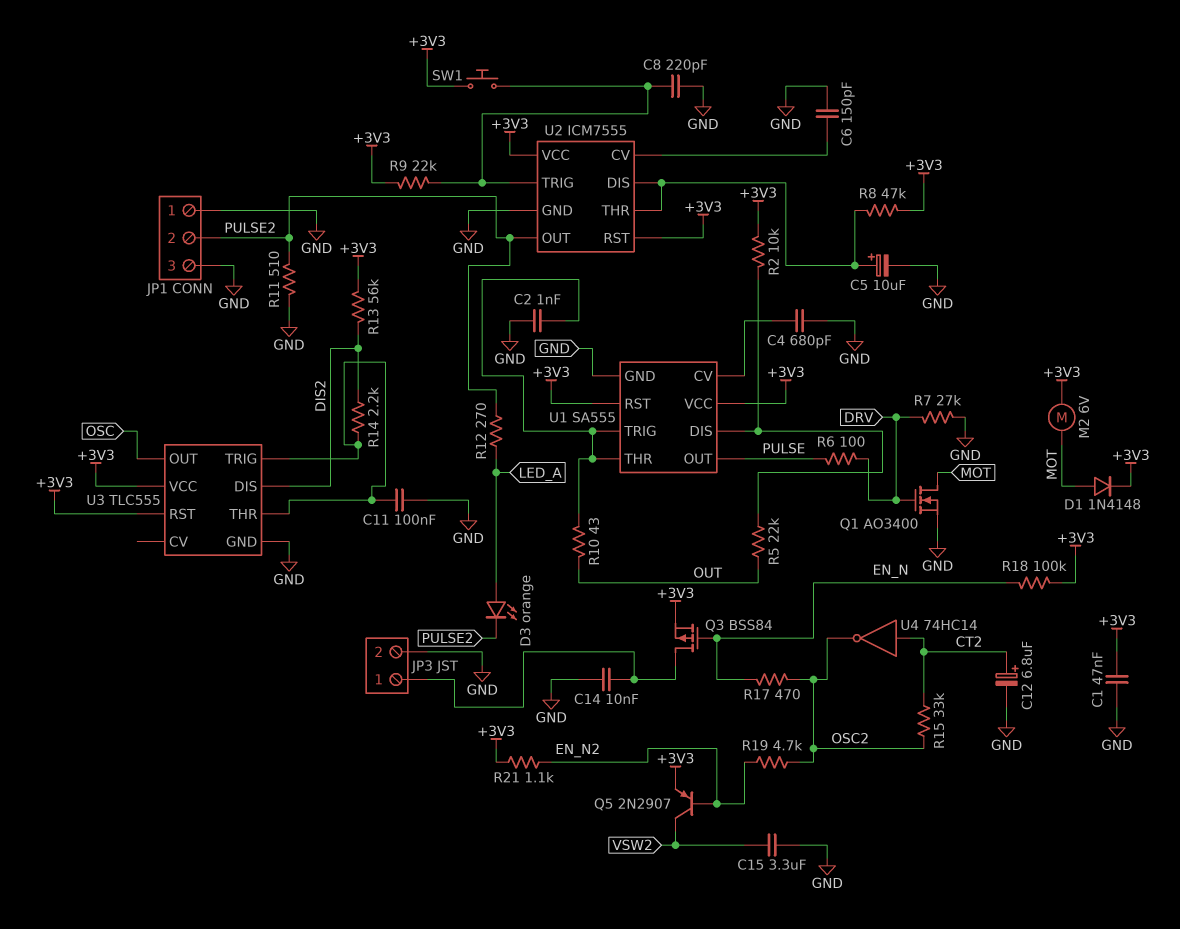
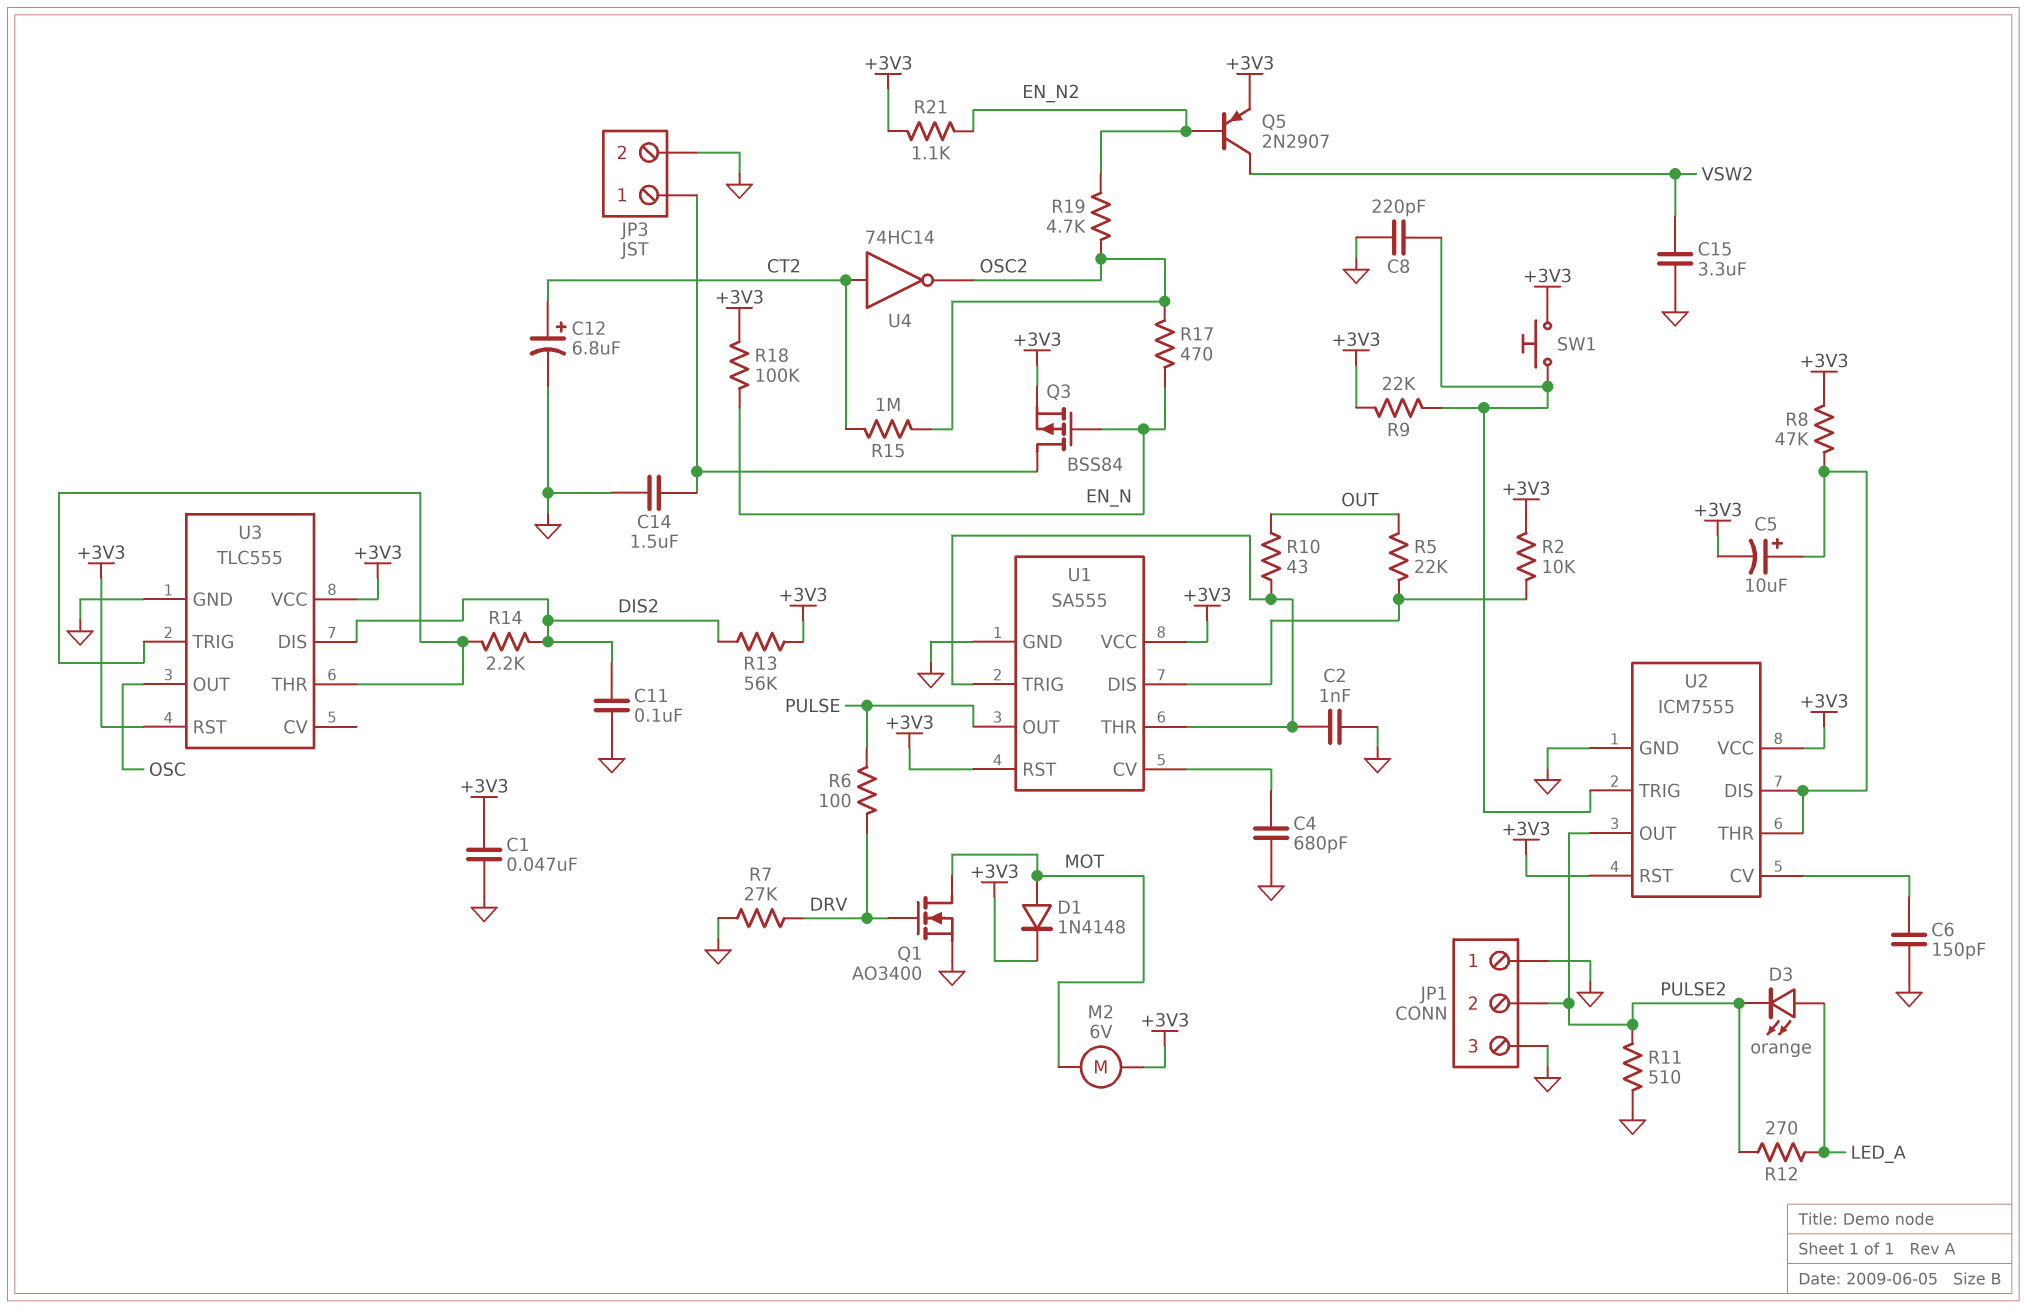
C5: 10uF (plus U2/DIS, minus GND) -> 10uF (plus U2/DIS, minus +3V3)
C11: 100nF (GND, U3/THR) -> 100nF (DIS2, GND)
C14: 10nF (GND, JP3/1) -> 1.5uF (GND, JP3/1)
R15: 33k (CT2, OSC2) -> 1M (CT2, OSC2)

